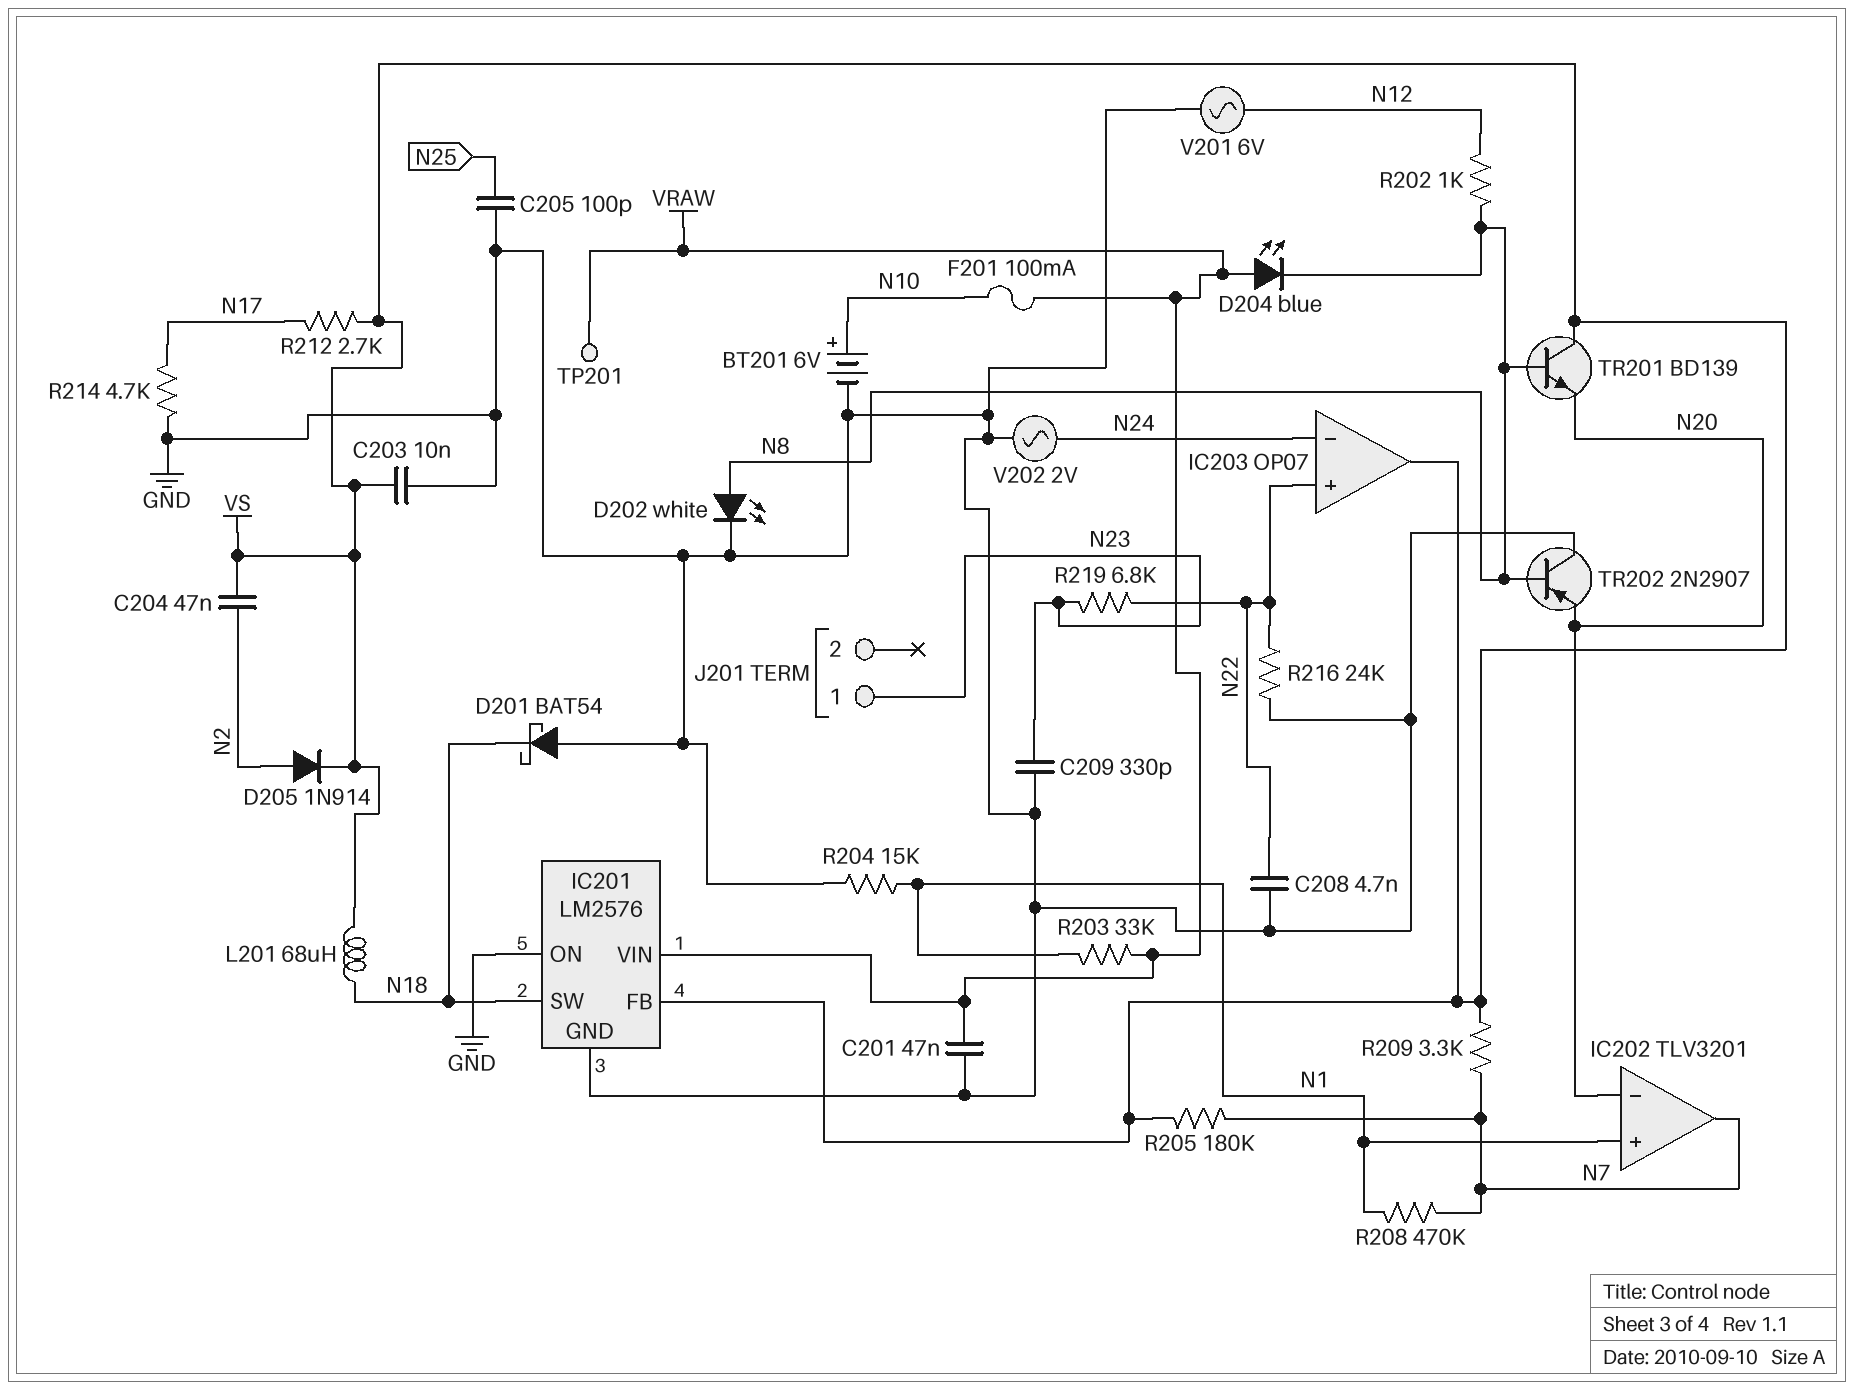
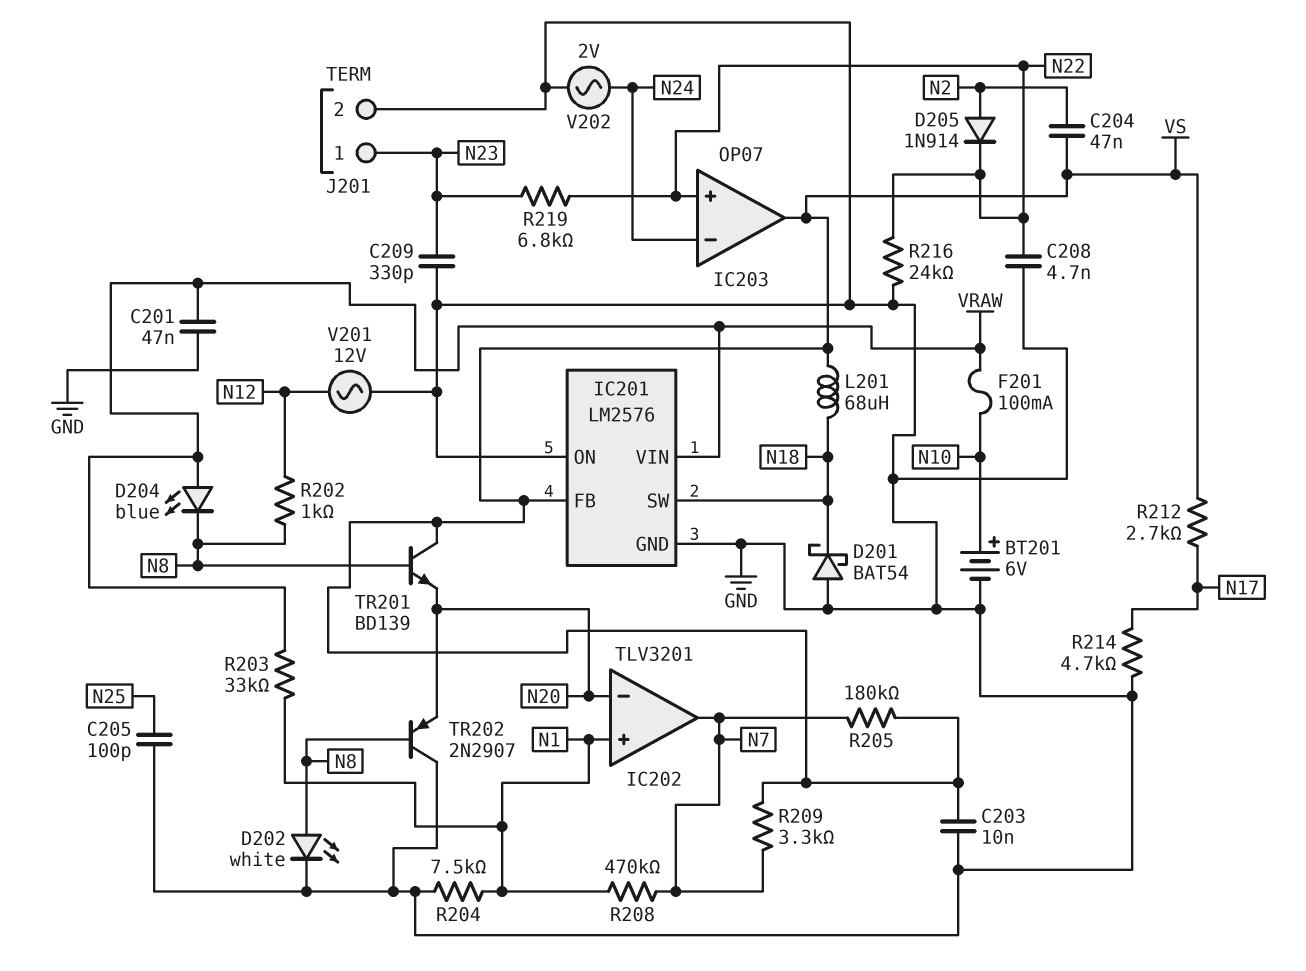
D205: diode 1N914 (A N2, K VS) -> diode 1N914 (A N2, K N22)
J201 pin 2: none -> GND
R204: 15k (GND, N1) -> 7.5k (GND, N1)
TP201: test point (VRAW) -> none
V201: AC 6V (GND, N12) -> AC 12V (GND, N12)

